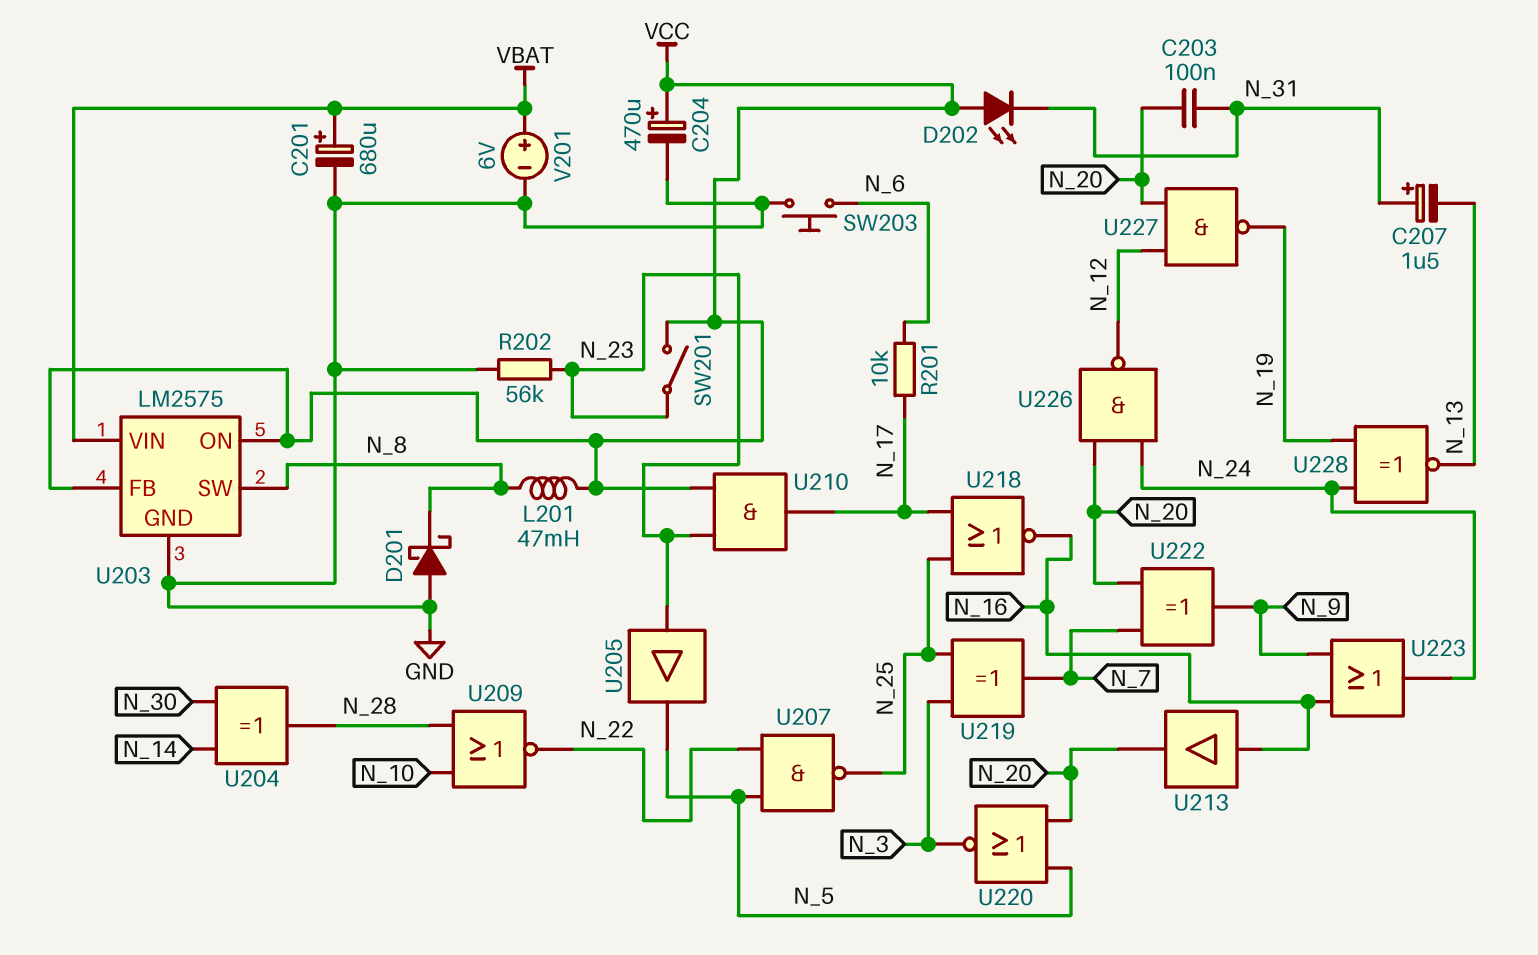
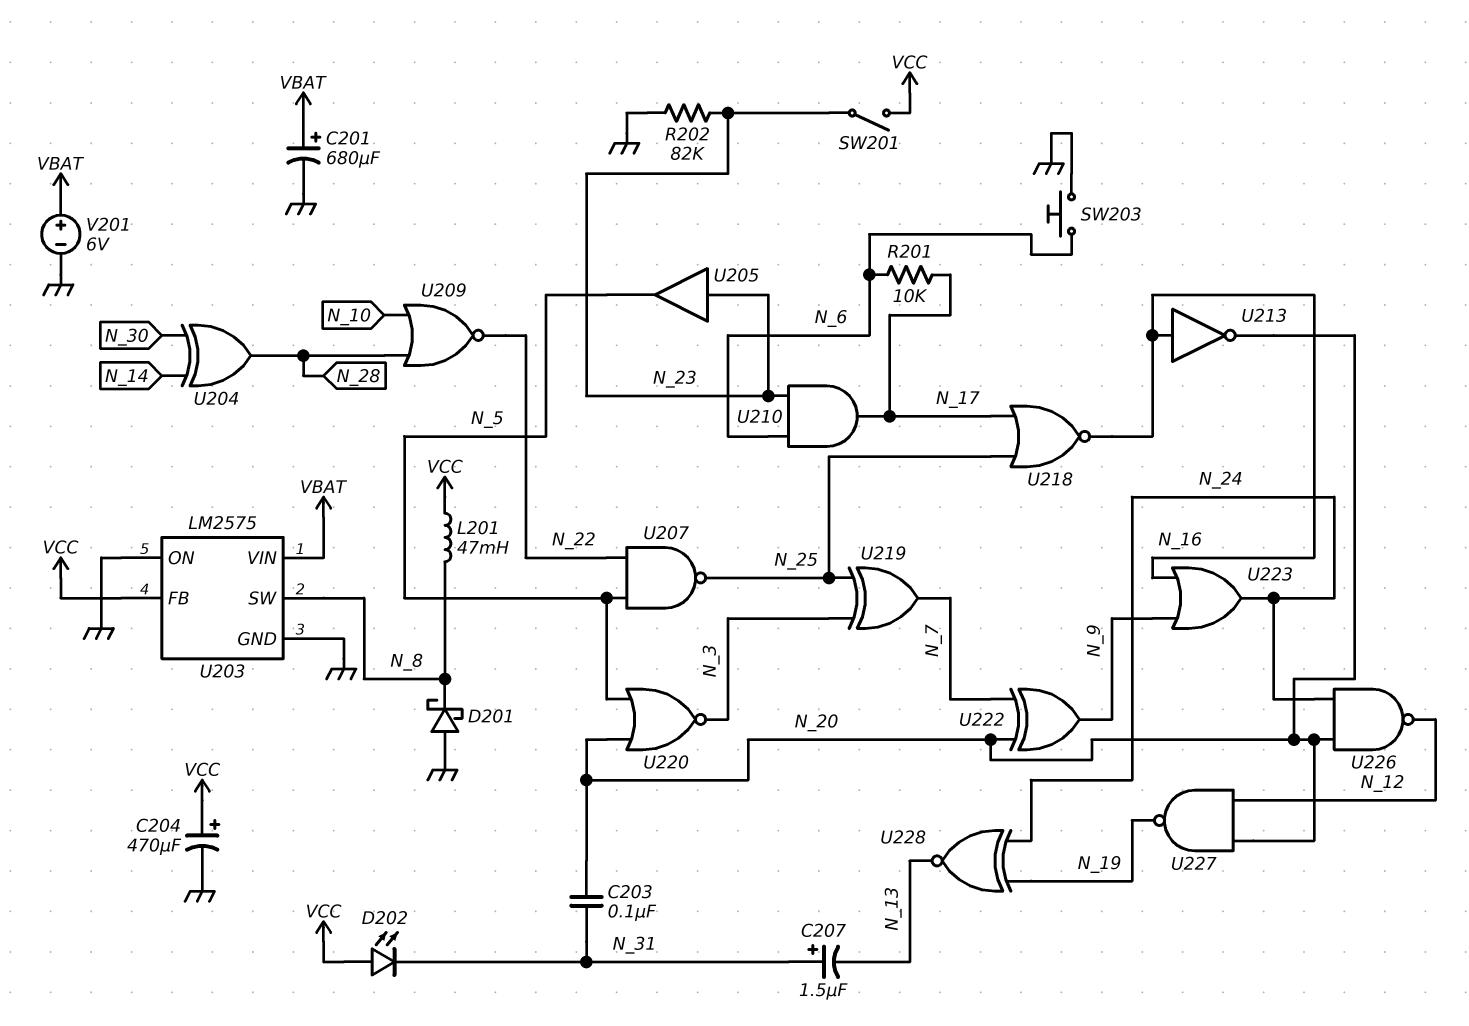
R202: 56k (GND, N_23) -> 82k (GND, N_23)
U203 pin ON: VCC -> GND
U210: AND (in N_23, in VCC, out N_17) -> AND (in N_6, in N_23, out N_17)
U213: buffer (in N_16, out N_20) -> NOT (in N_16, out N_20)

